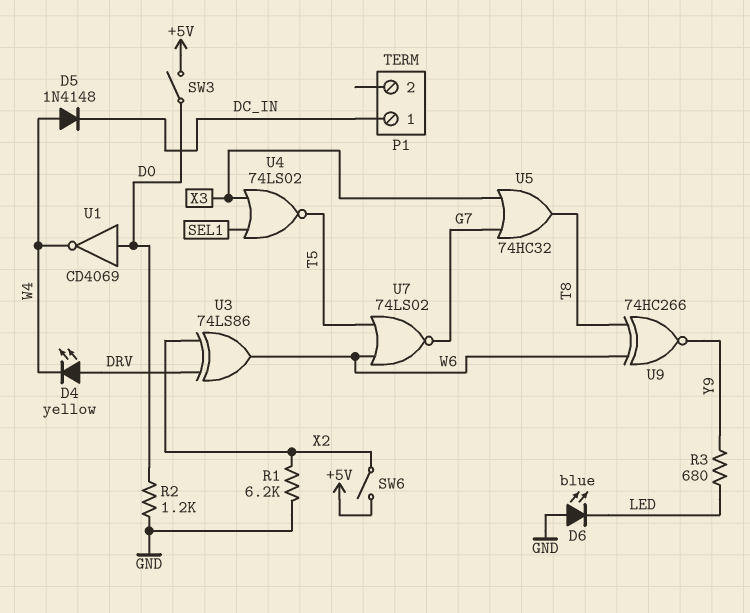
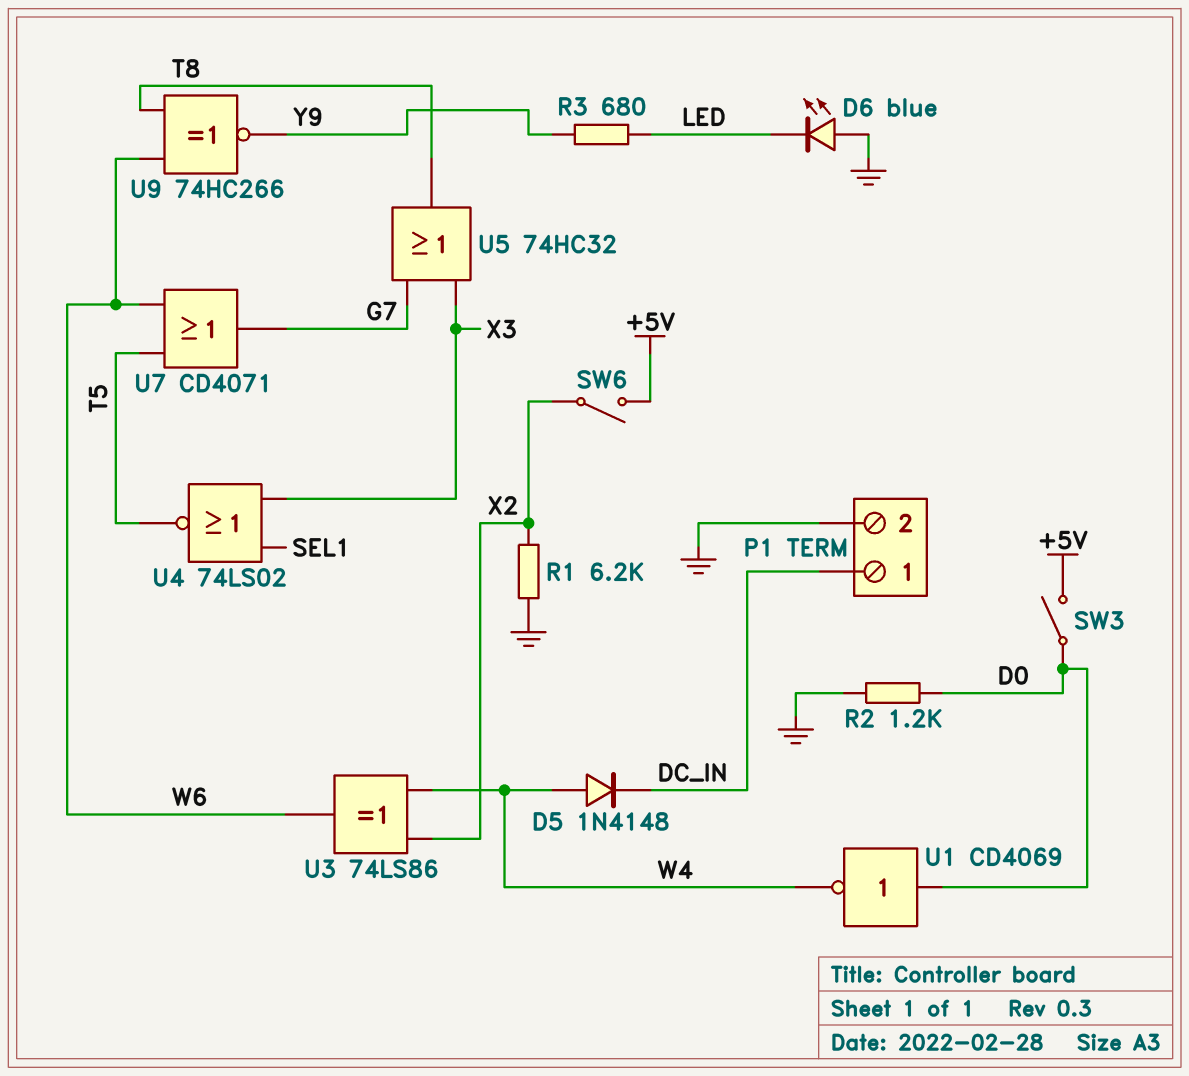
D4: LED yellow (A DRV, K W4) -> none
P1 pin 2: none -> GND
U3: XOR 74LS86 (in DRV, in X2, out W6) -> XOR 74LS86 (in W4, in X2, out W6)
U7: NOR 74LS02 (in T5, in W6, out G7) -> OR CD4071 (in T5, in W6, out G7)

